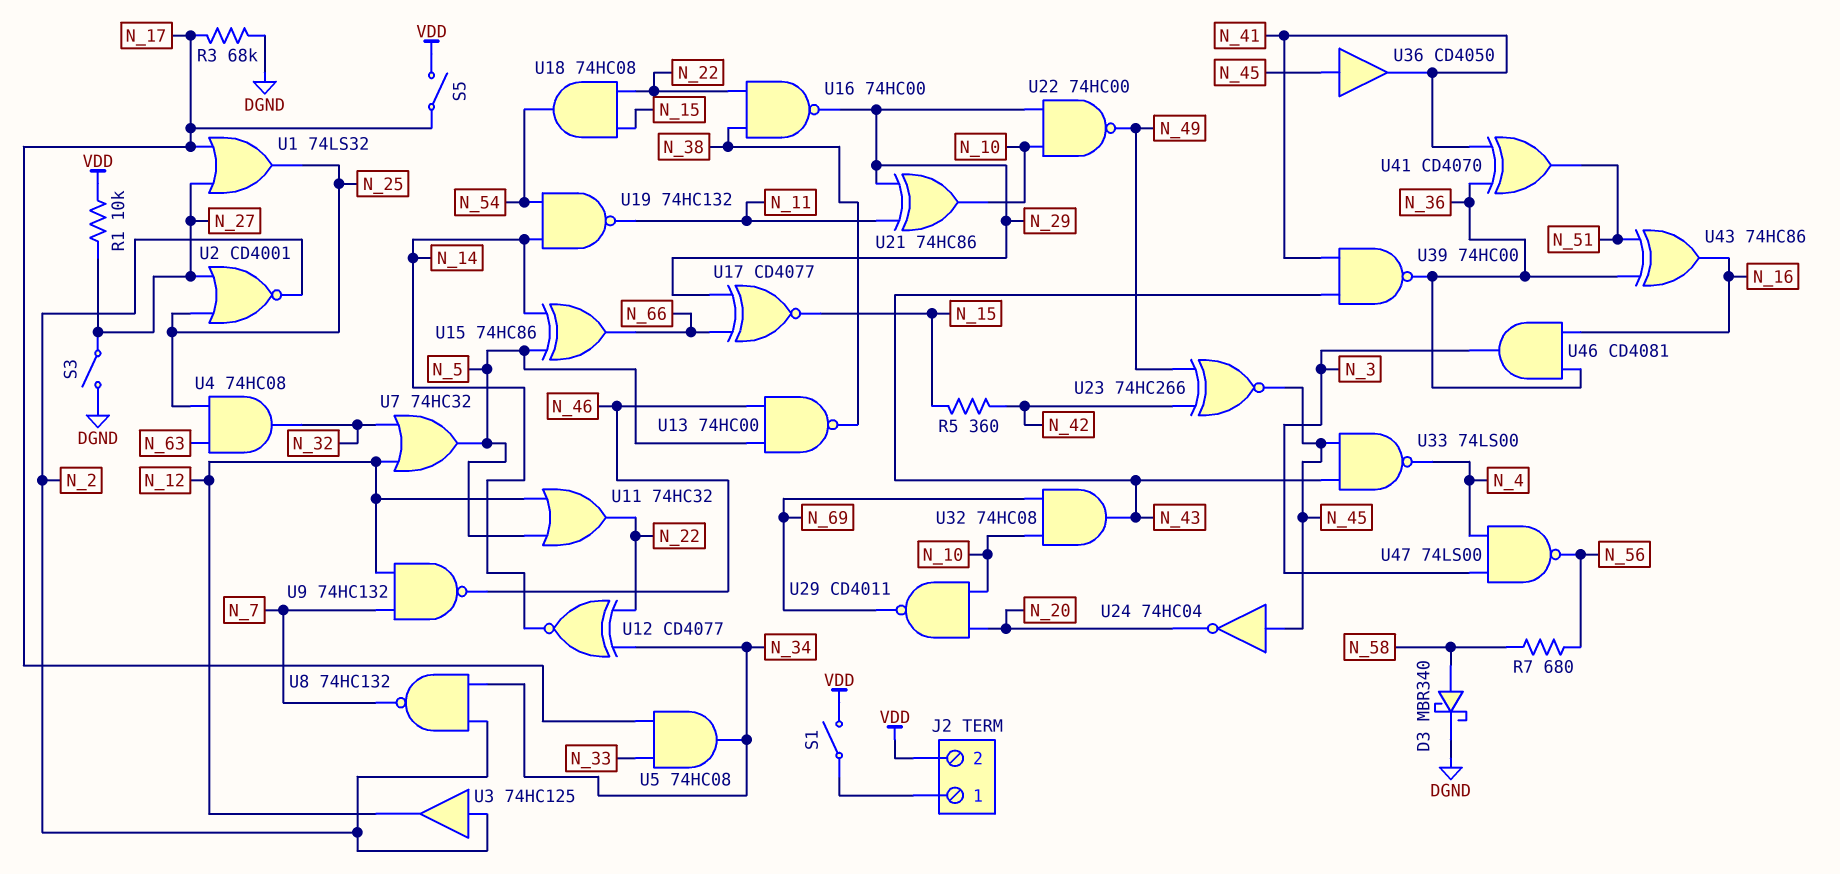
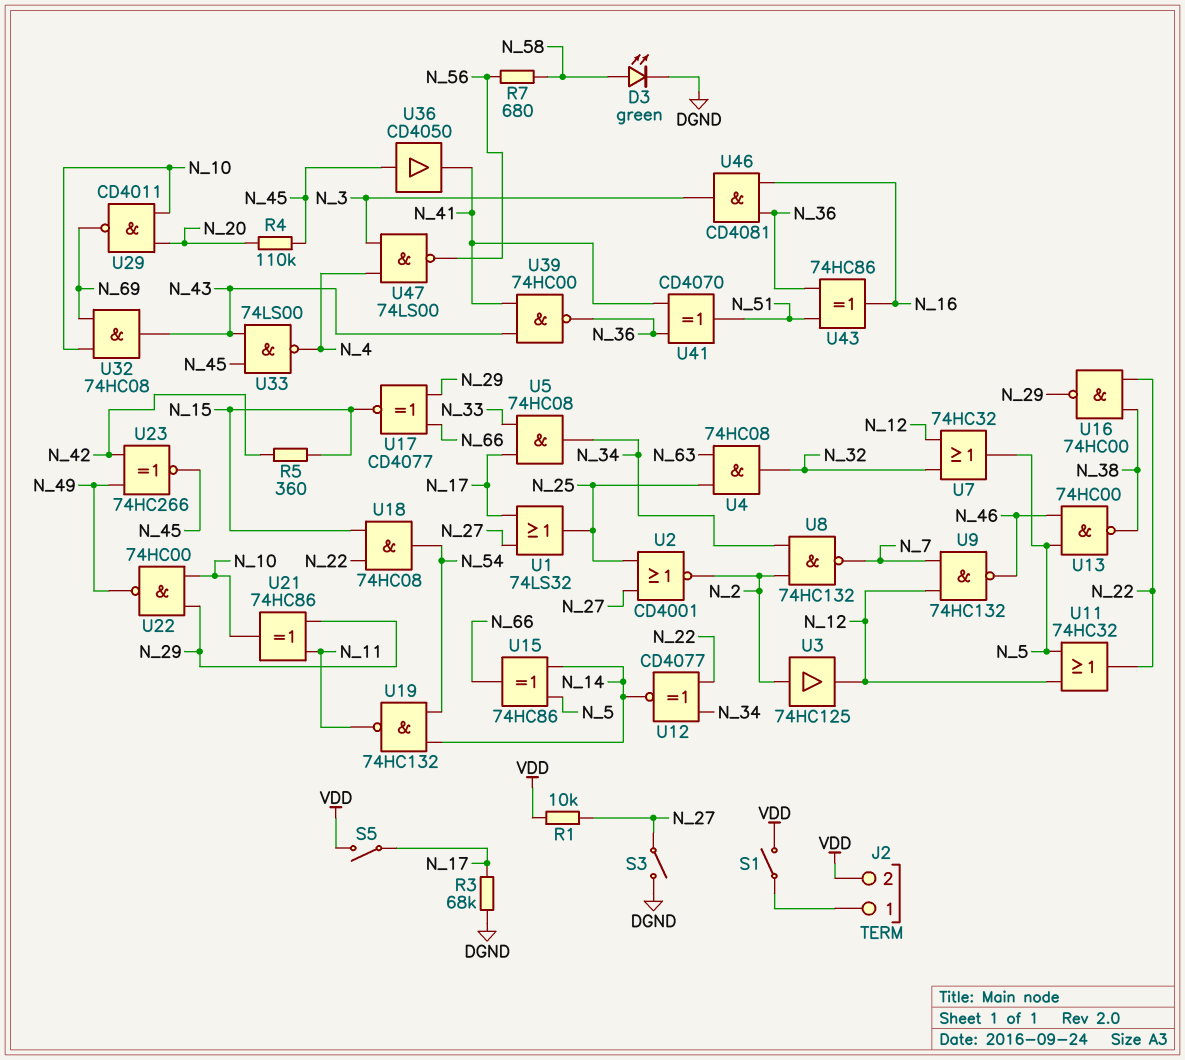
D3: schottky MBR340 (A N_58, K DGND) -> LED green (A N_58, K DGND)
R4: none -> 110k (N_20, N_45)
U24: NOT 74HC04 (in N_45, out N_20) -> none

